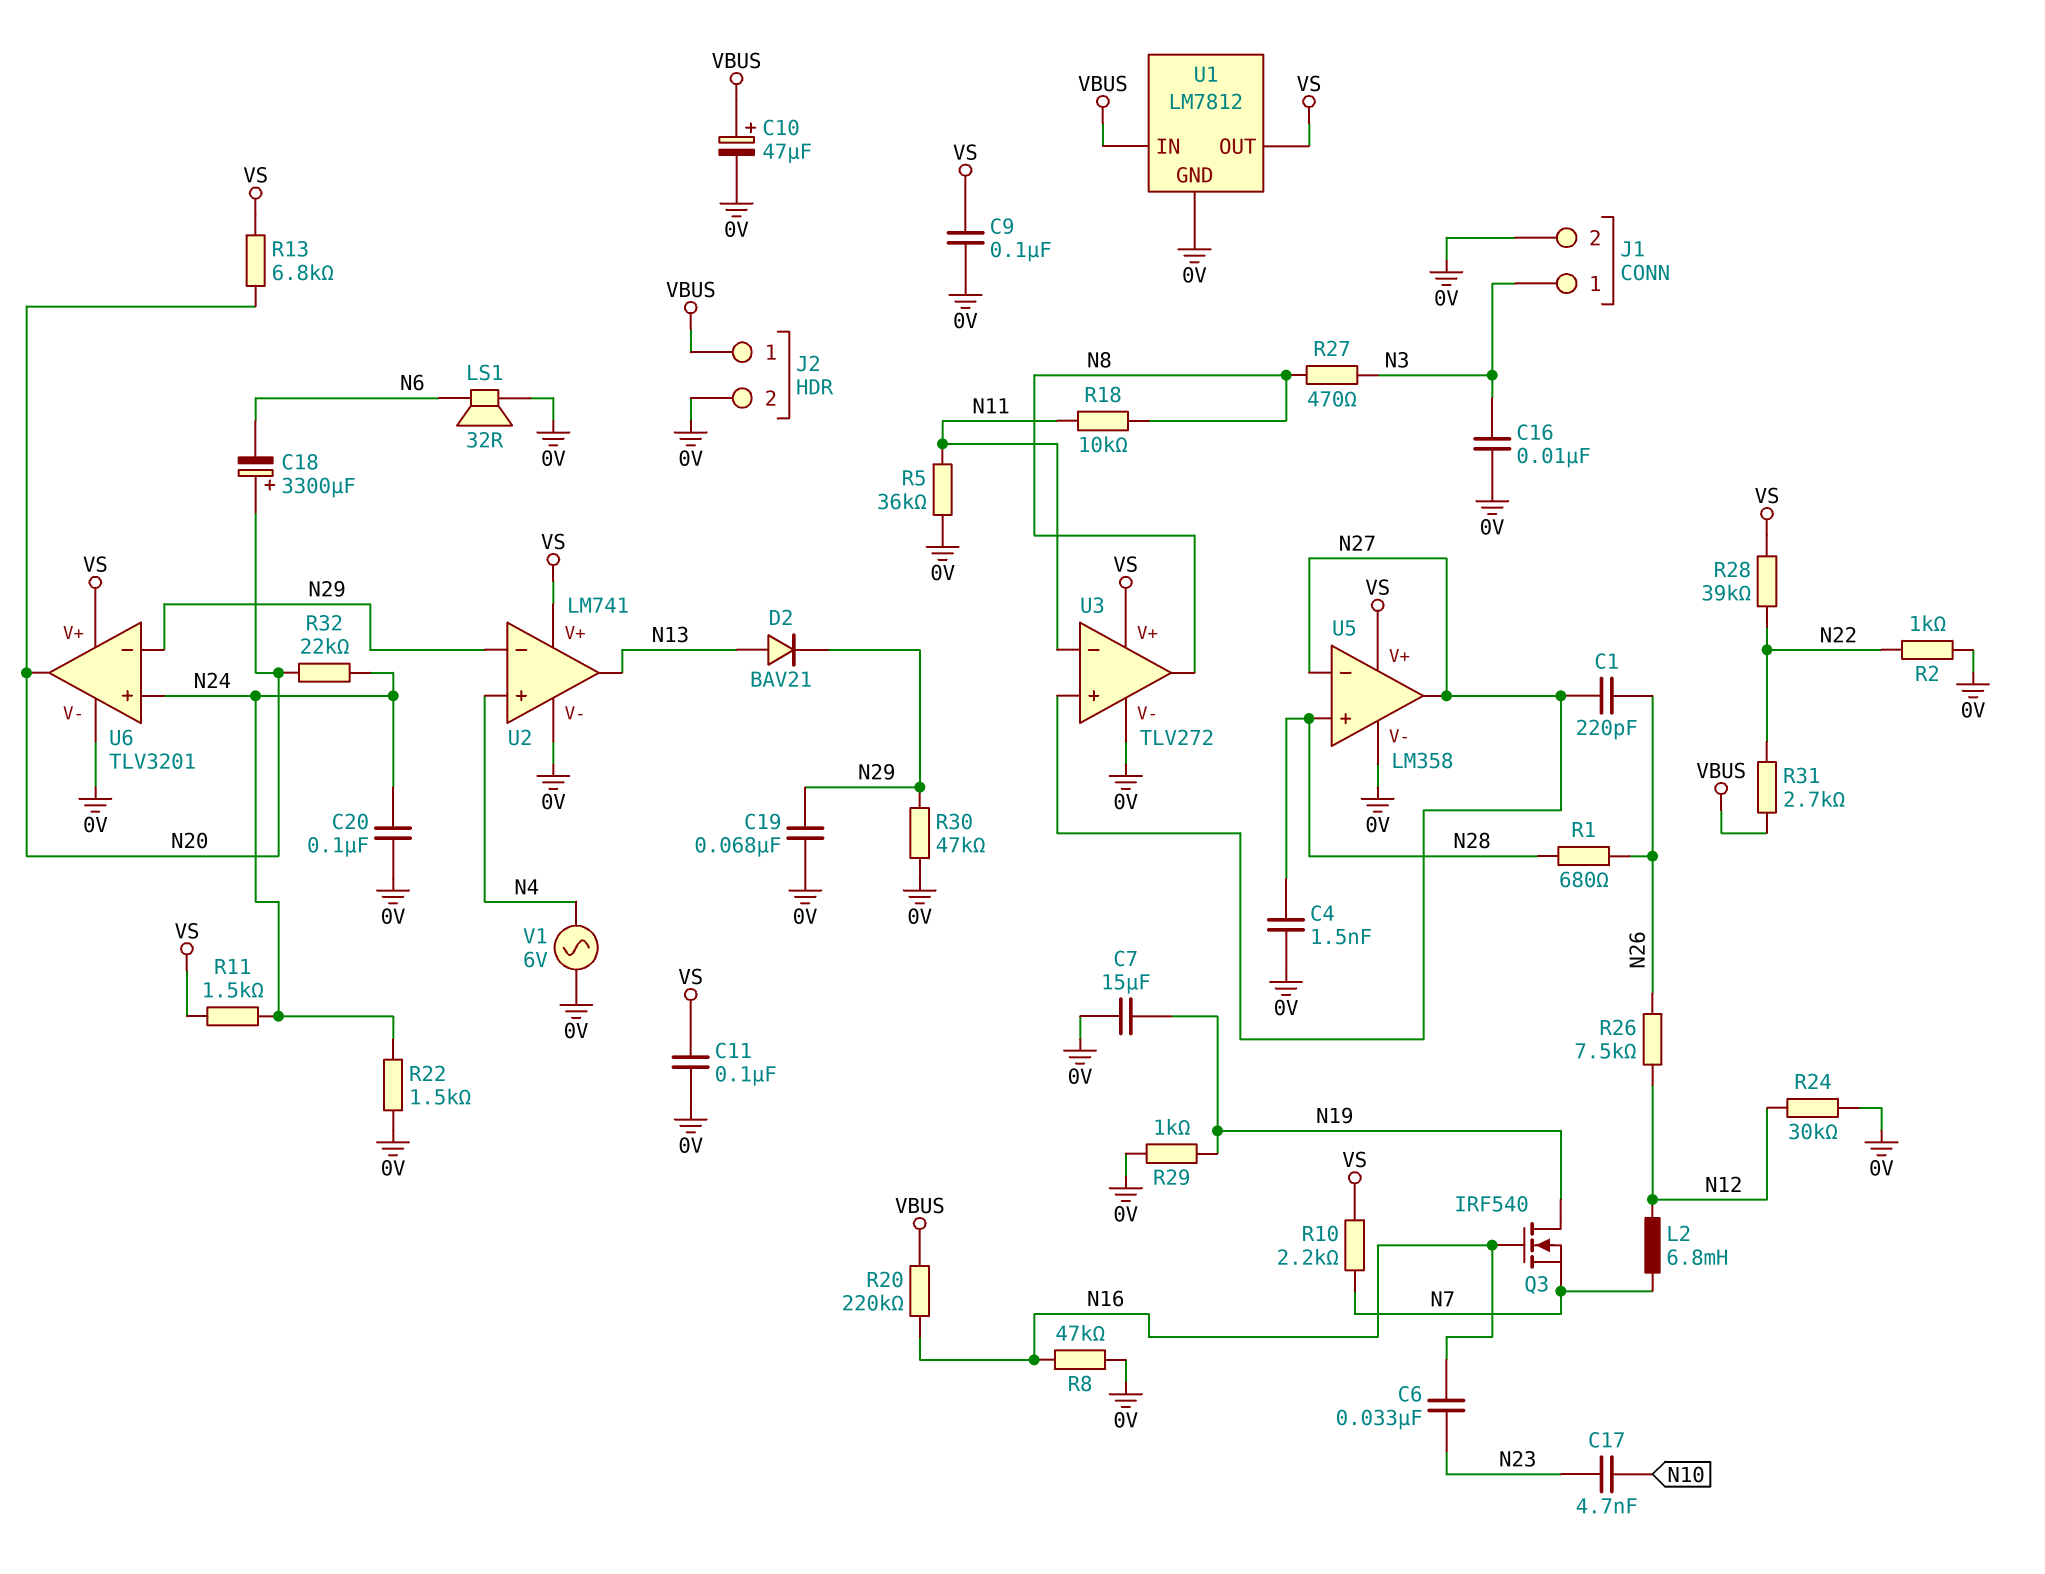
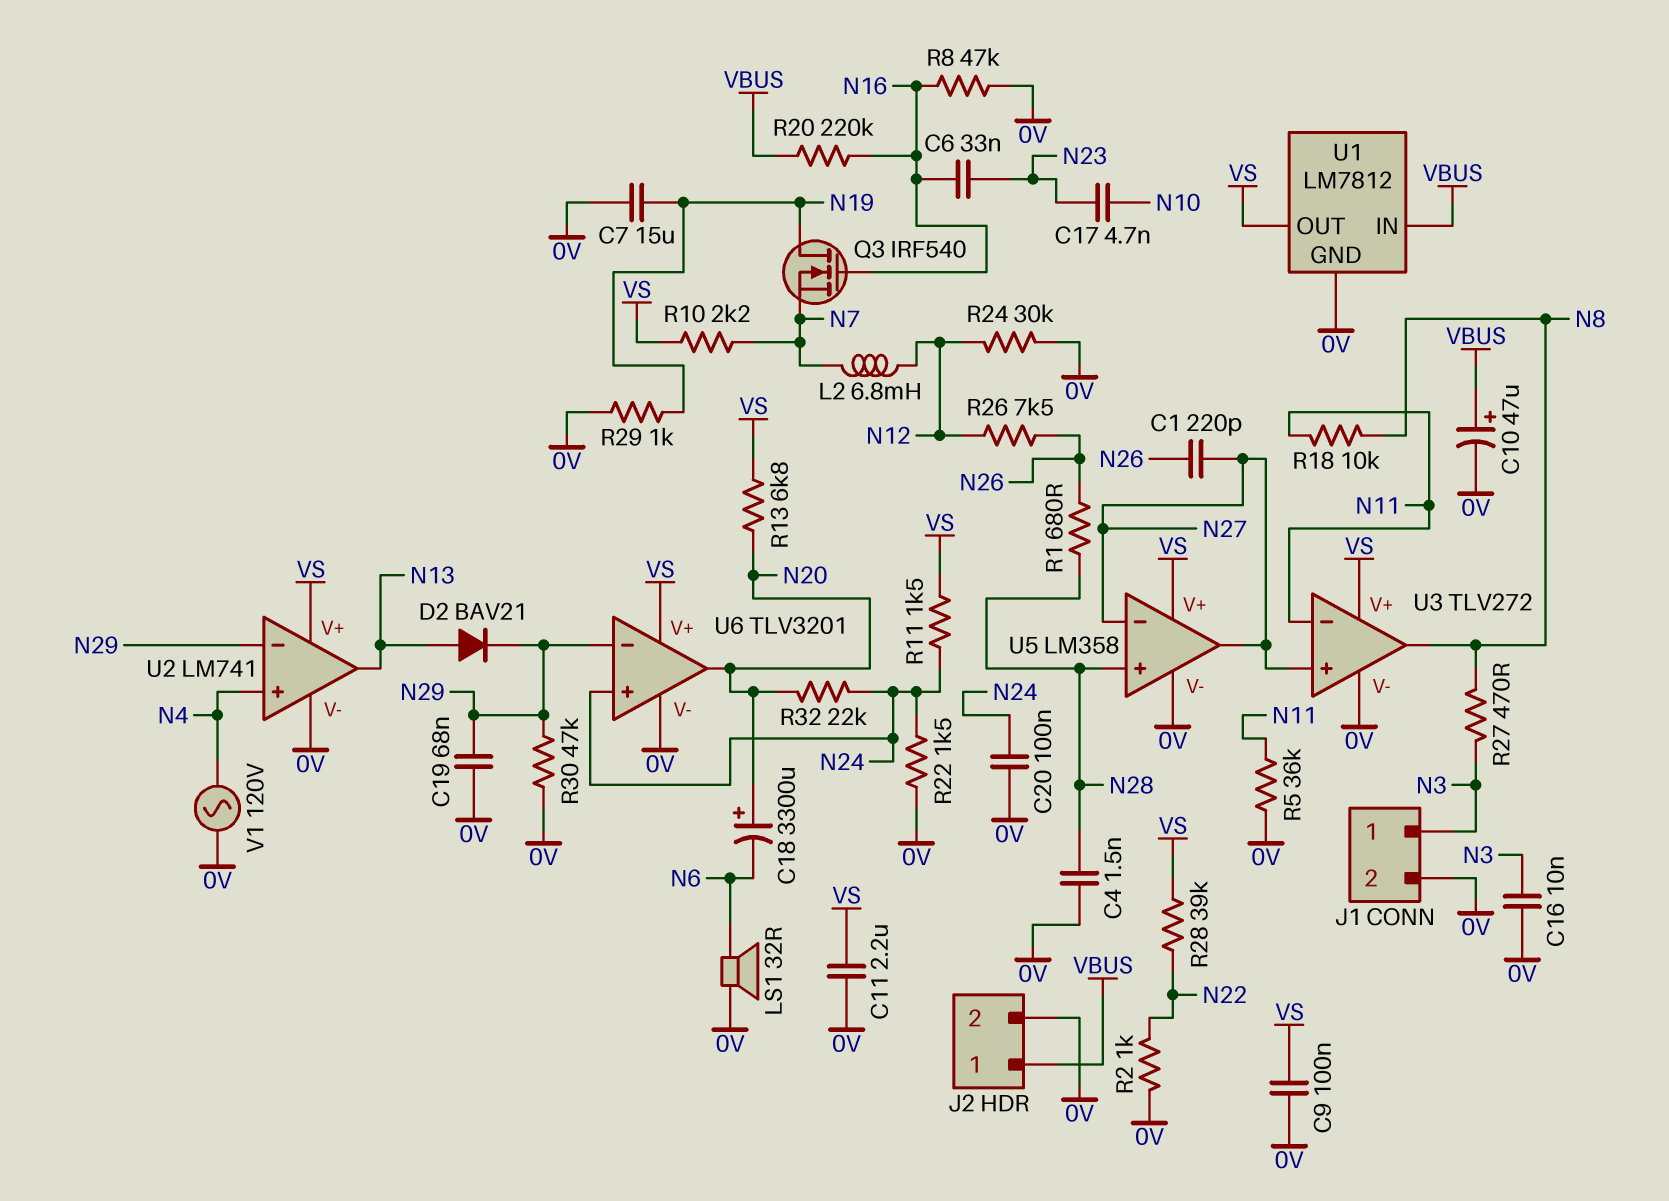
C11: 100nF (0V, VS) -> 2.2uF (0V, VS)
R31: 2.7k (N22, VBUS) -> none
V1: AC 6V (0V, N4) -> AC 120V (0V, N4)

